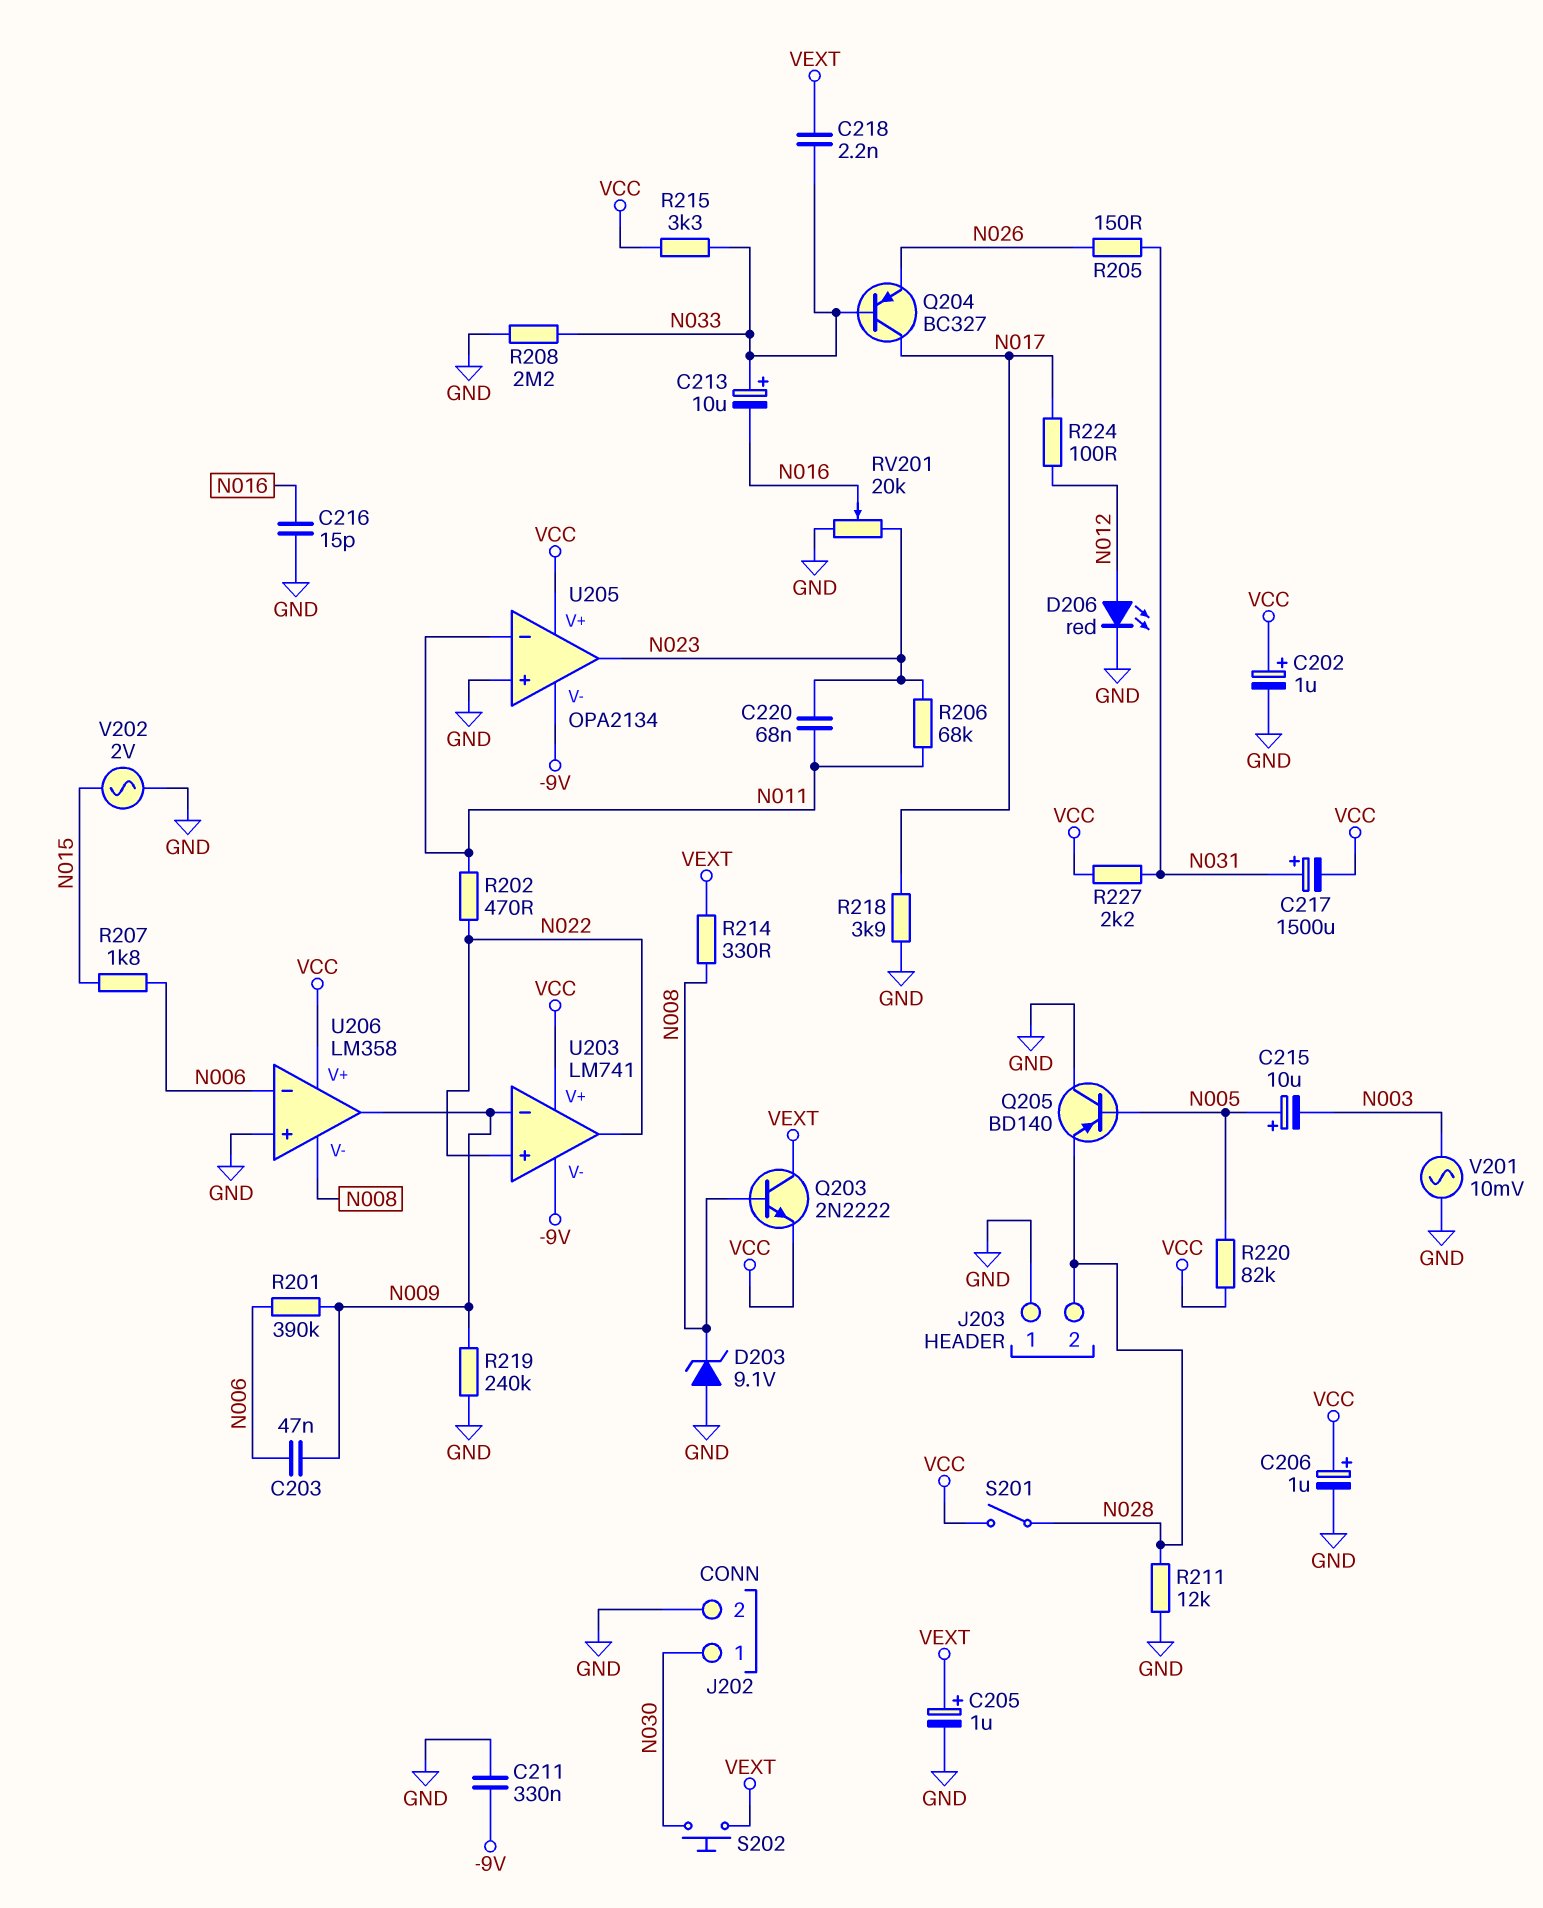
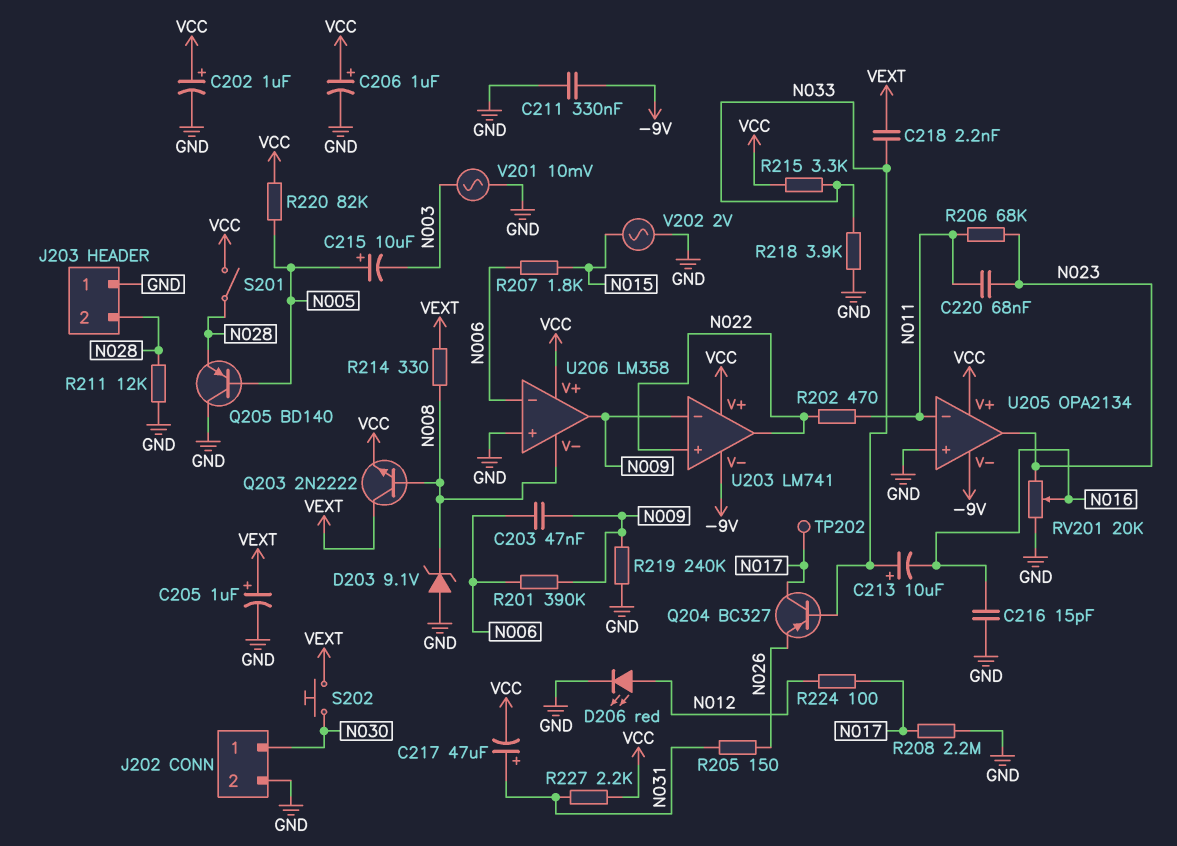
C217: 1500uF (plus N031, minus VCC) -> 47uF (plus N031, minus VCC)
R208: 2.2M (GND, N033) -> 2.2M (GND, N017)
R218: 3.9k (GND, N017) -> 3.9k (GND, N033)
TP202: none -> test point (N017)

